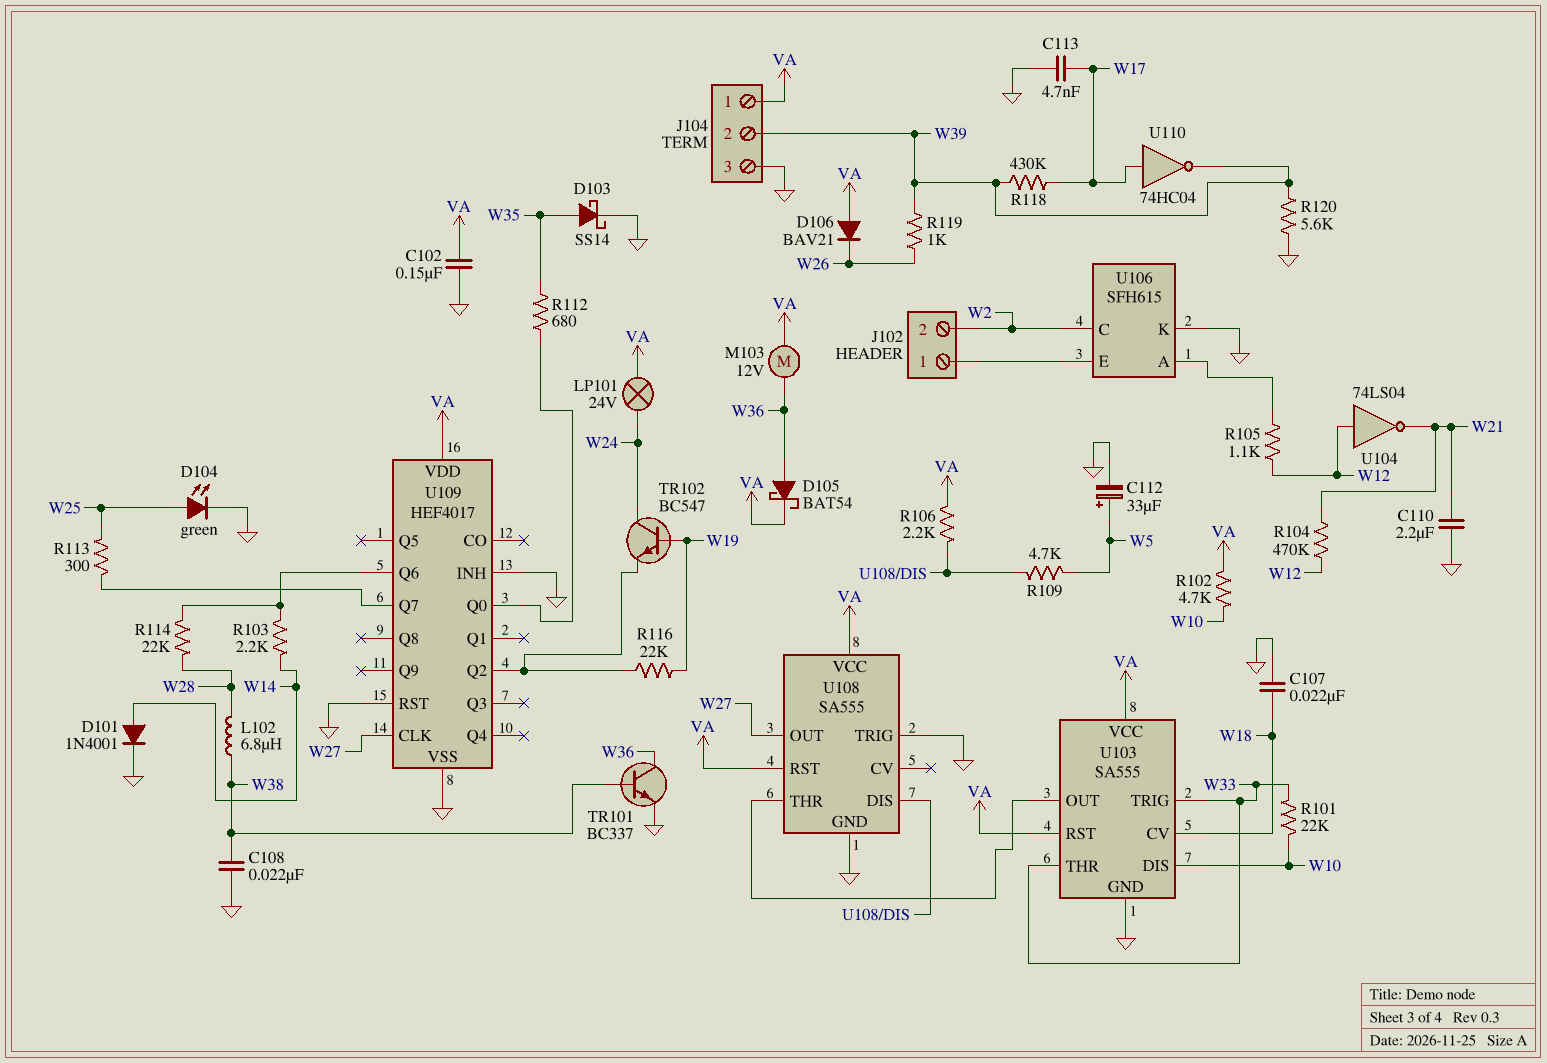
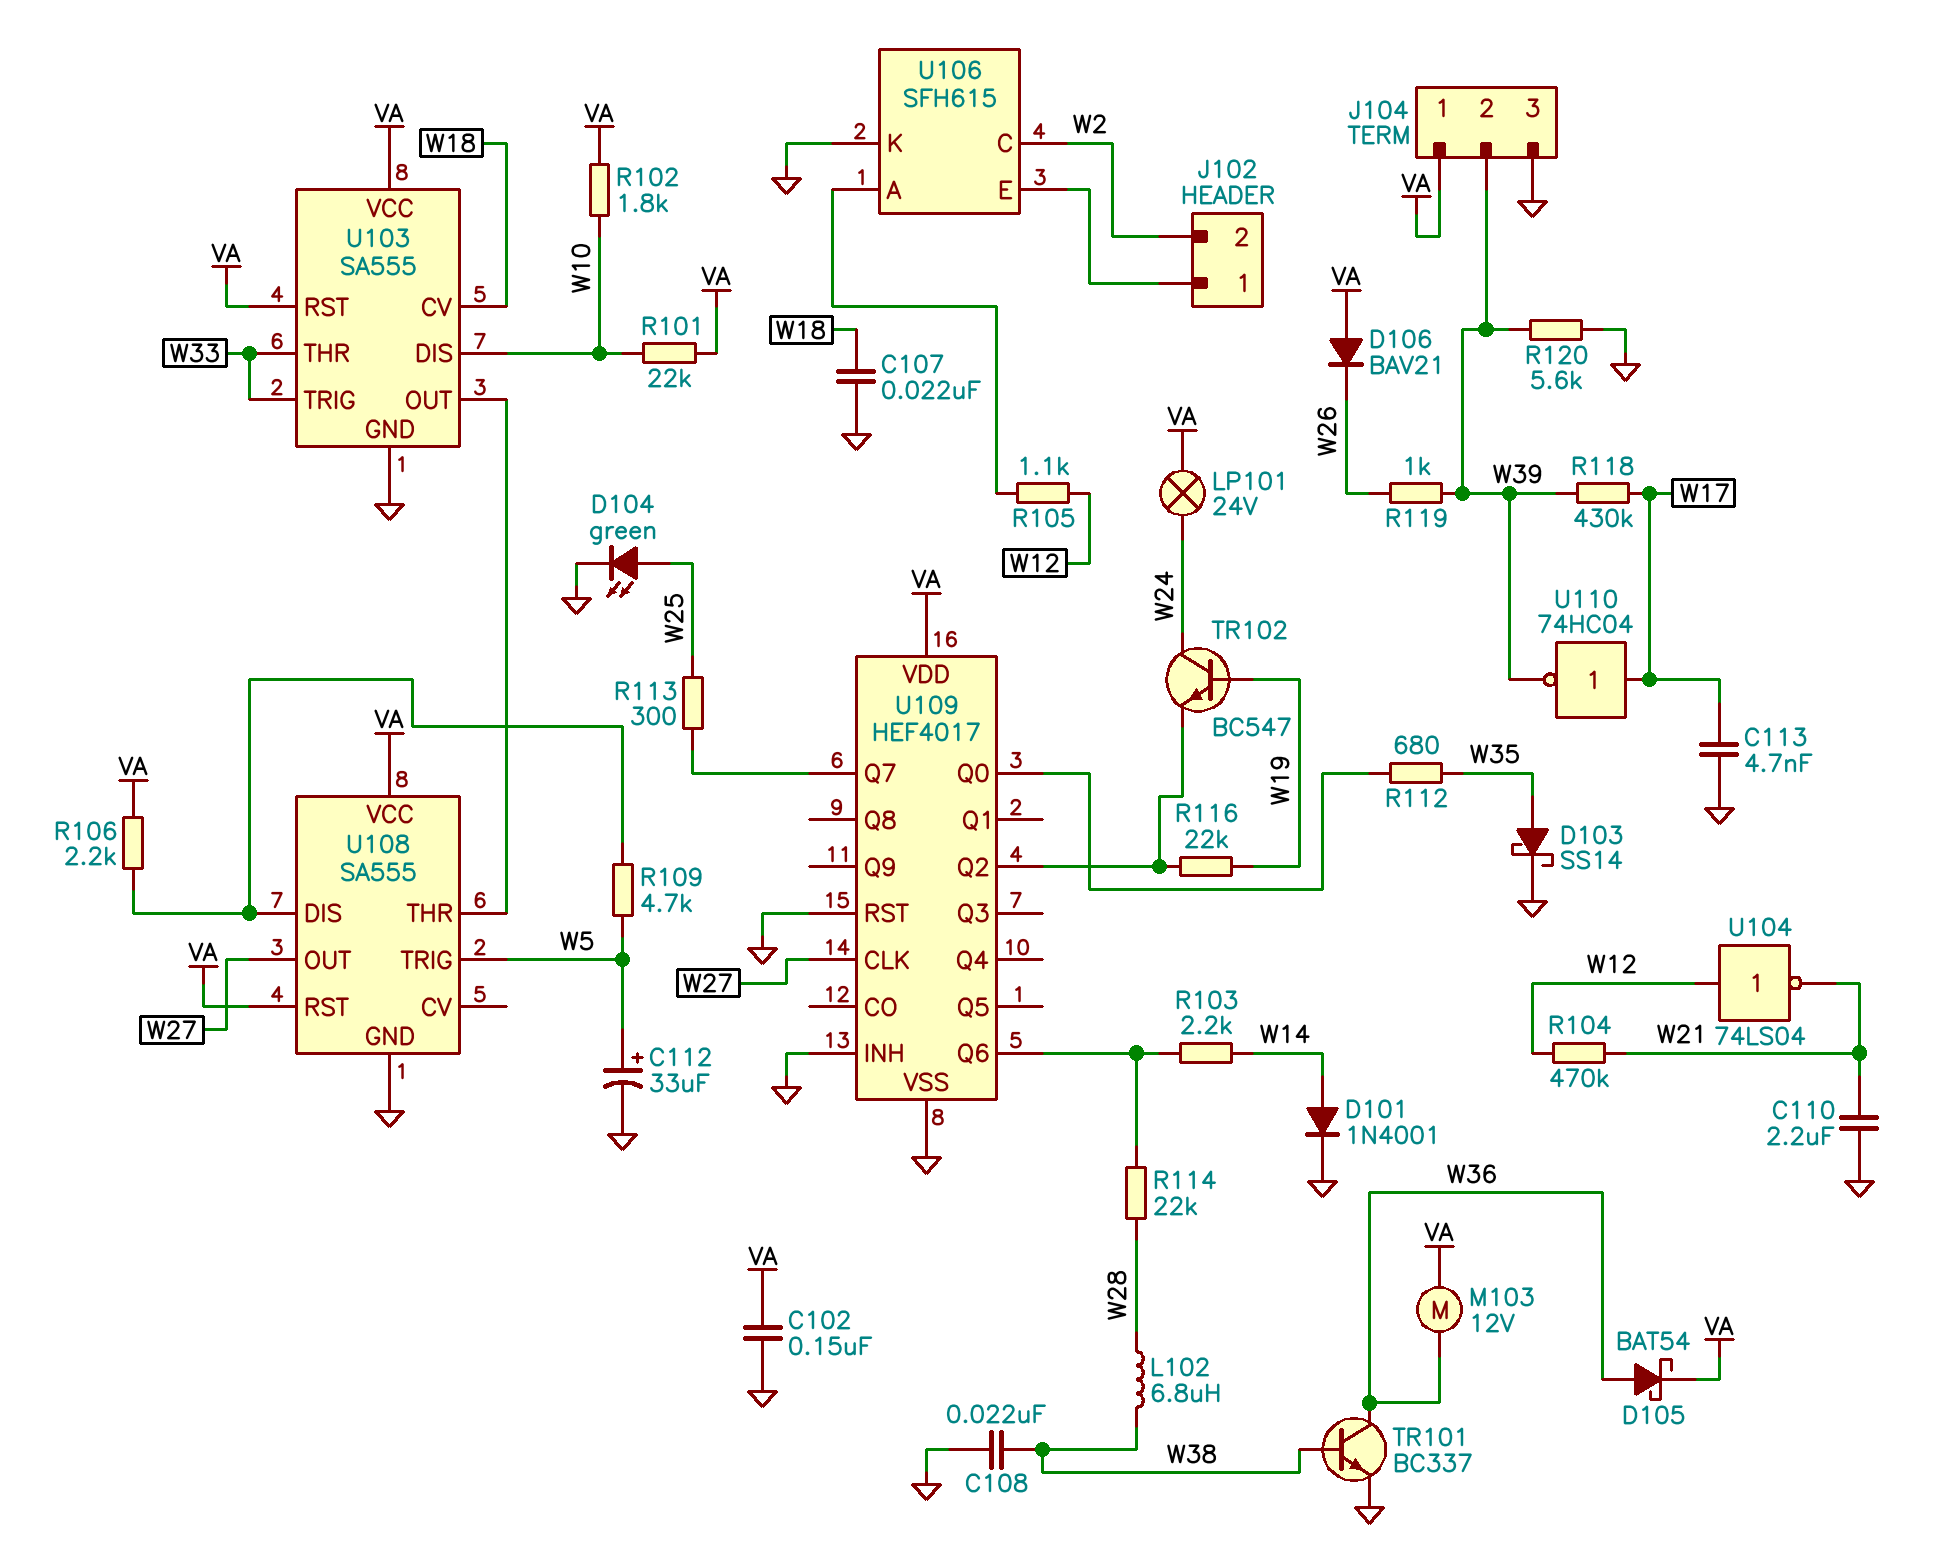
R101: 22k (W10, W33) -> 22k (VA, W10)
R102: 4.7k (VA, W10) -> 1.8k (VA, W10)
U108 pin TRIG: GND -> W5

